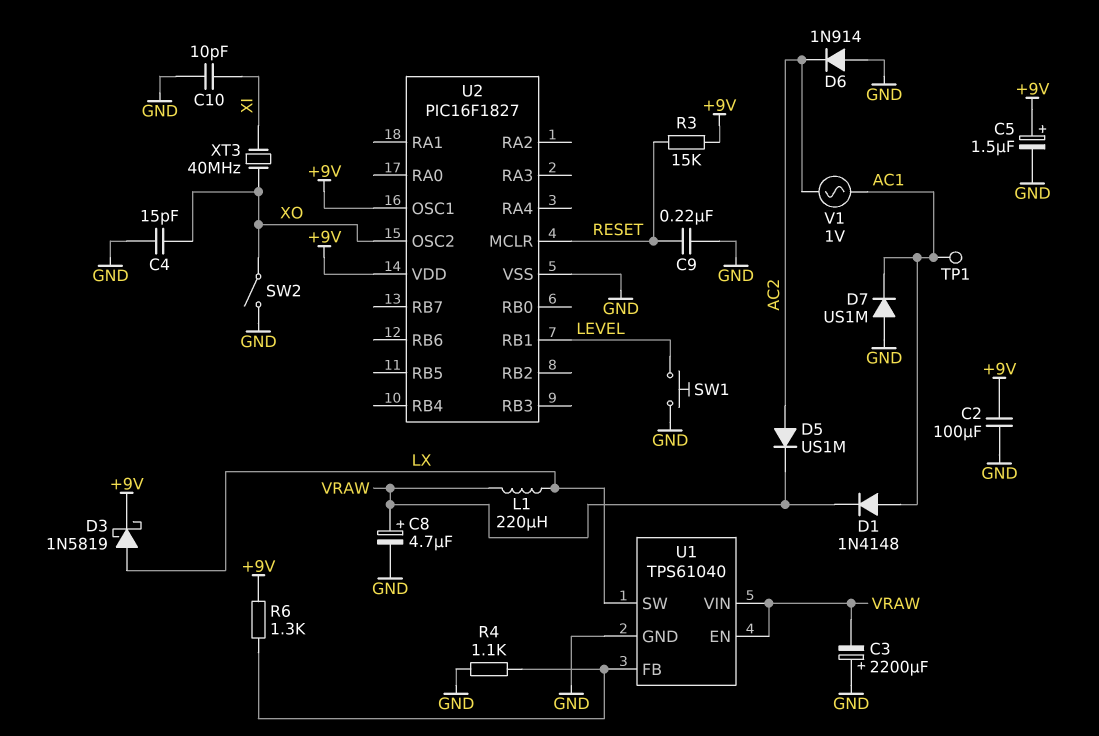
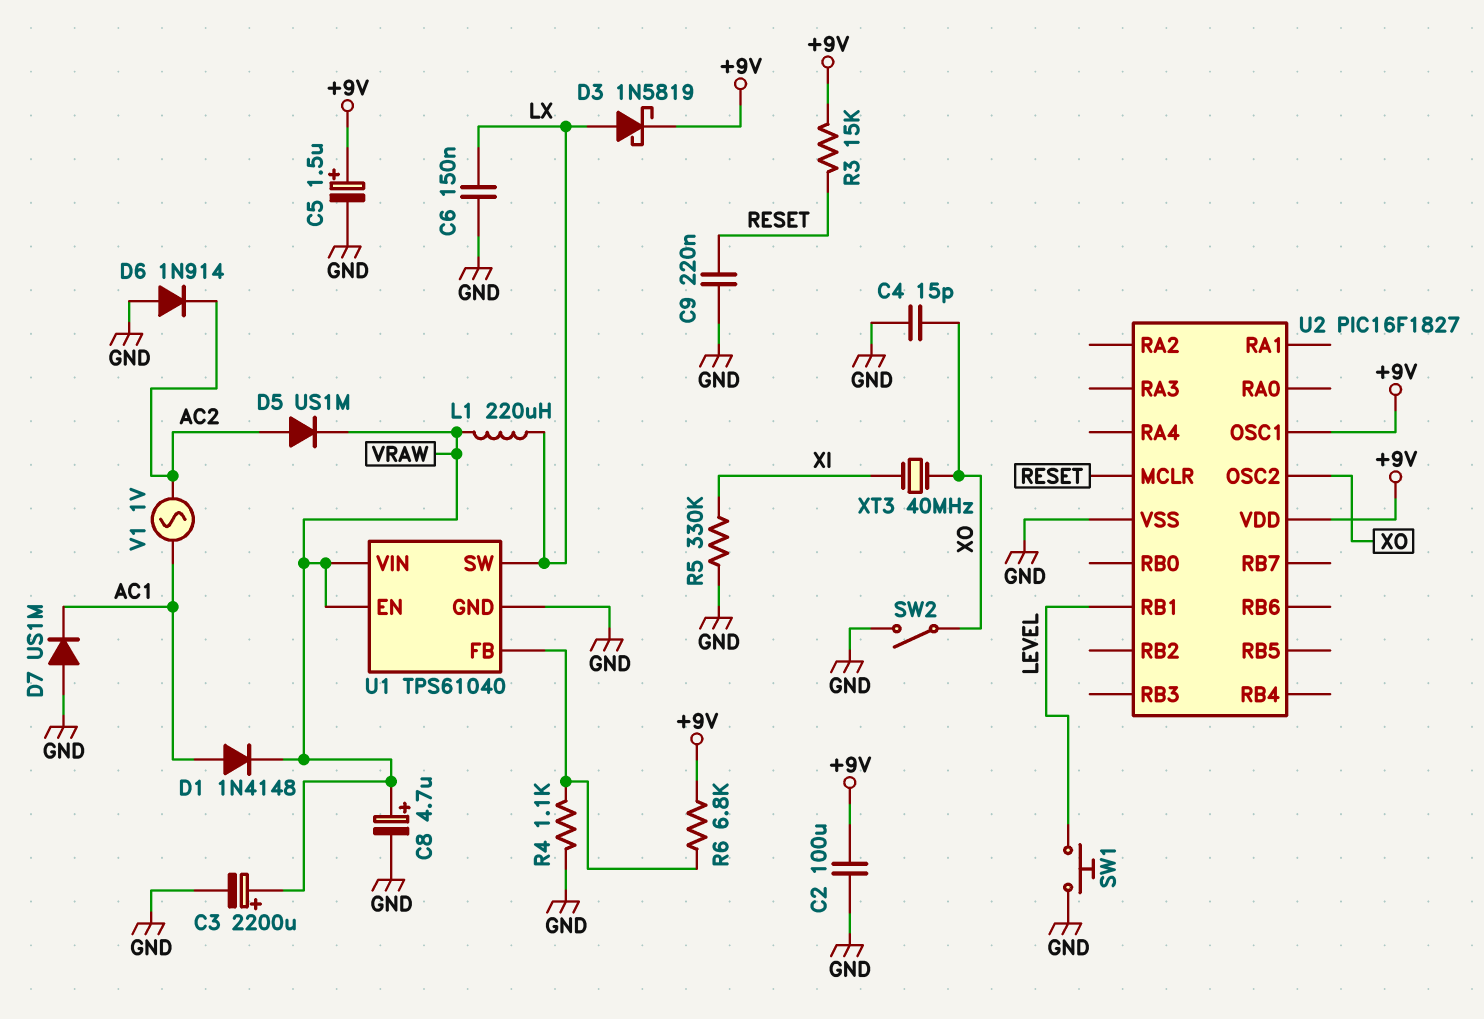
C3: 2200uF (plus GND, minus VRAW) -> 2200uF (plus VRAW, minus GND)
C6: none -> 150nF (GND, LX)
C10: 10pF (GND, XI) -> none
R5: none -> 330k (GND, XI)
R6: 1.3k (+9V, U1/FB) -> 6.8k (+9V, U1/FB)
TP1: test point (AC1) -> none

